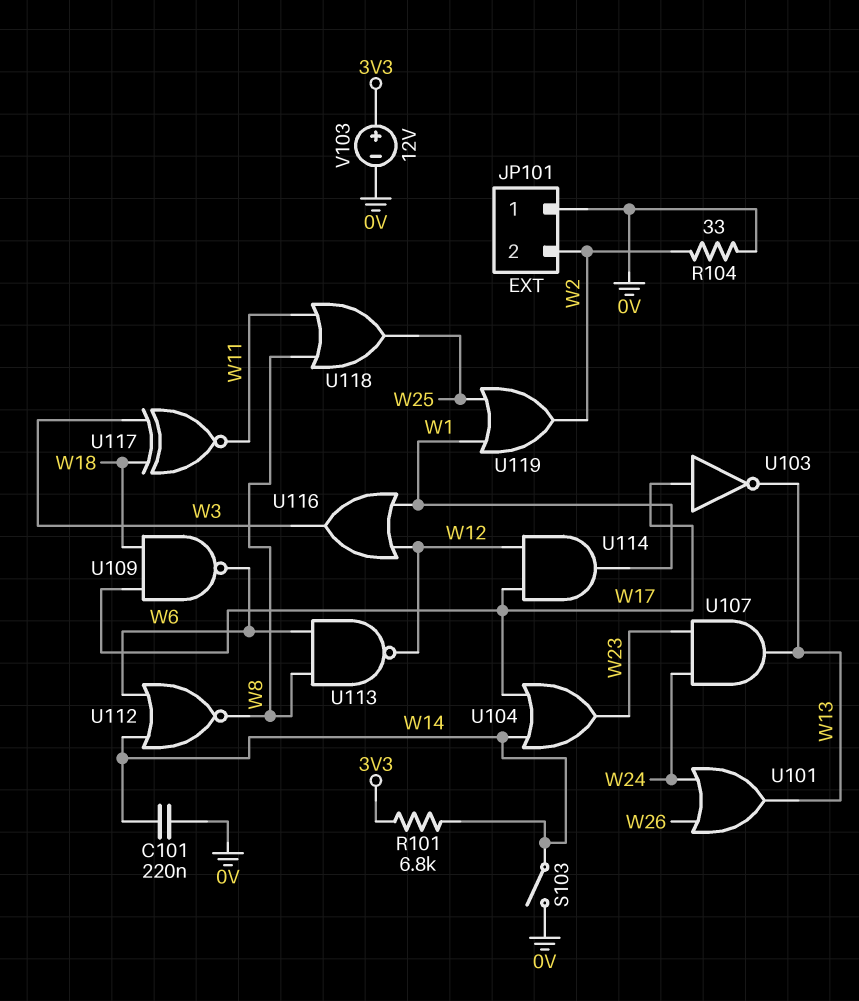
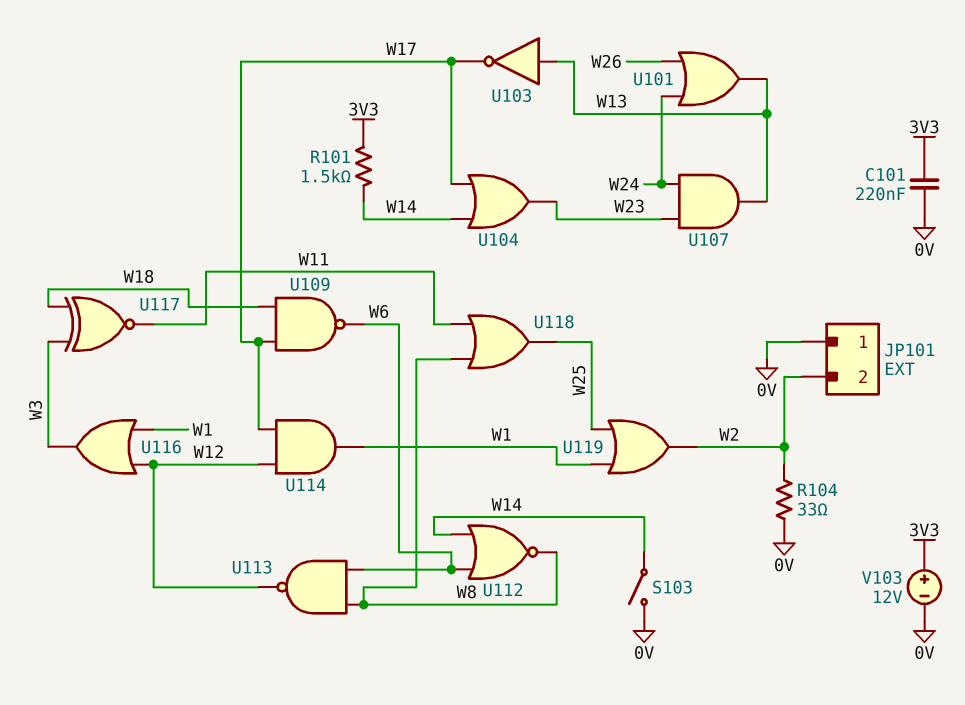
C101: 220nF (0V, W14) -> 220nF (0V, 3V3)
R101: 6.8k (3V3, W14) -> 1.5k (3V3, W14)
U103: NOT (in W17, out W13) -> NOT (in W13, out W17)

